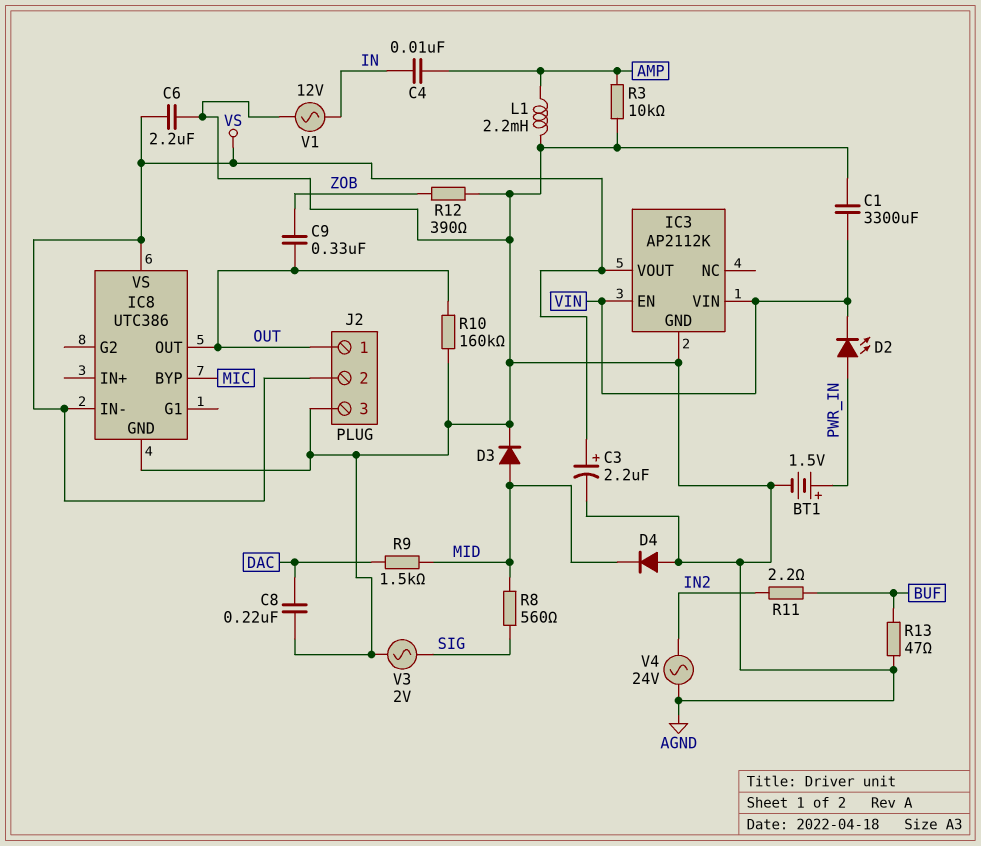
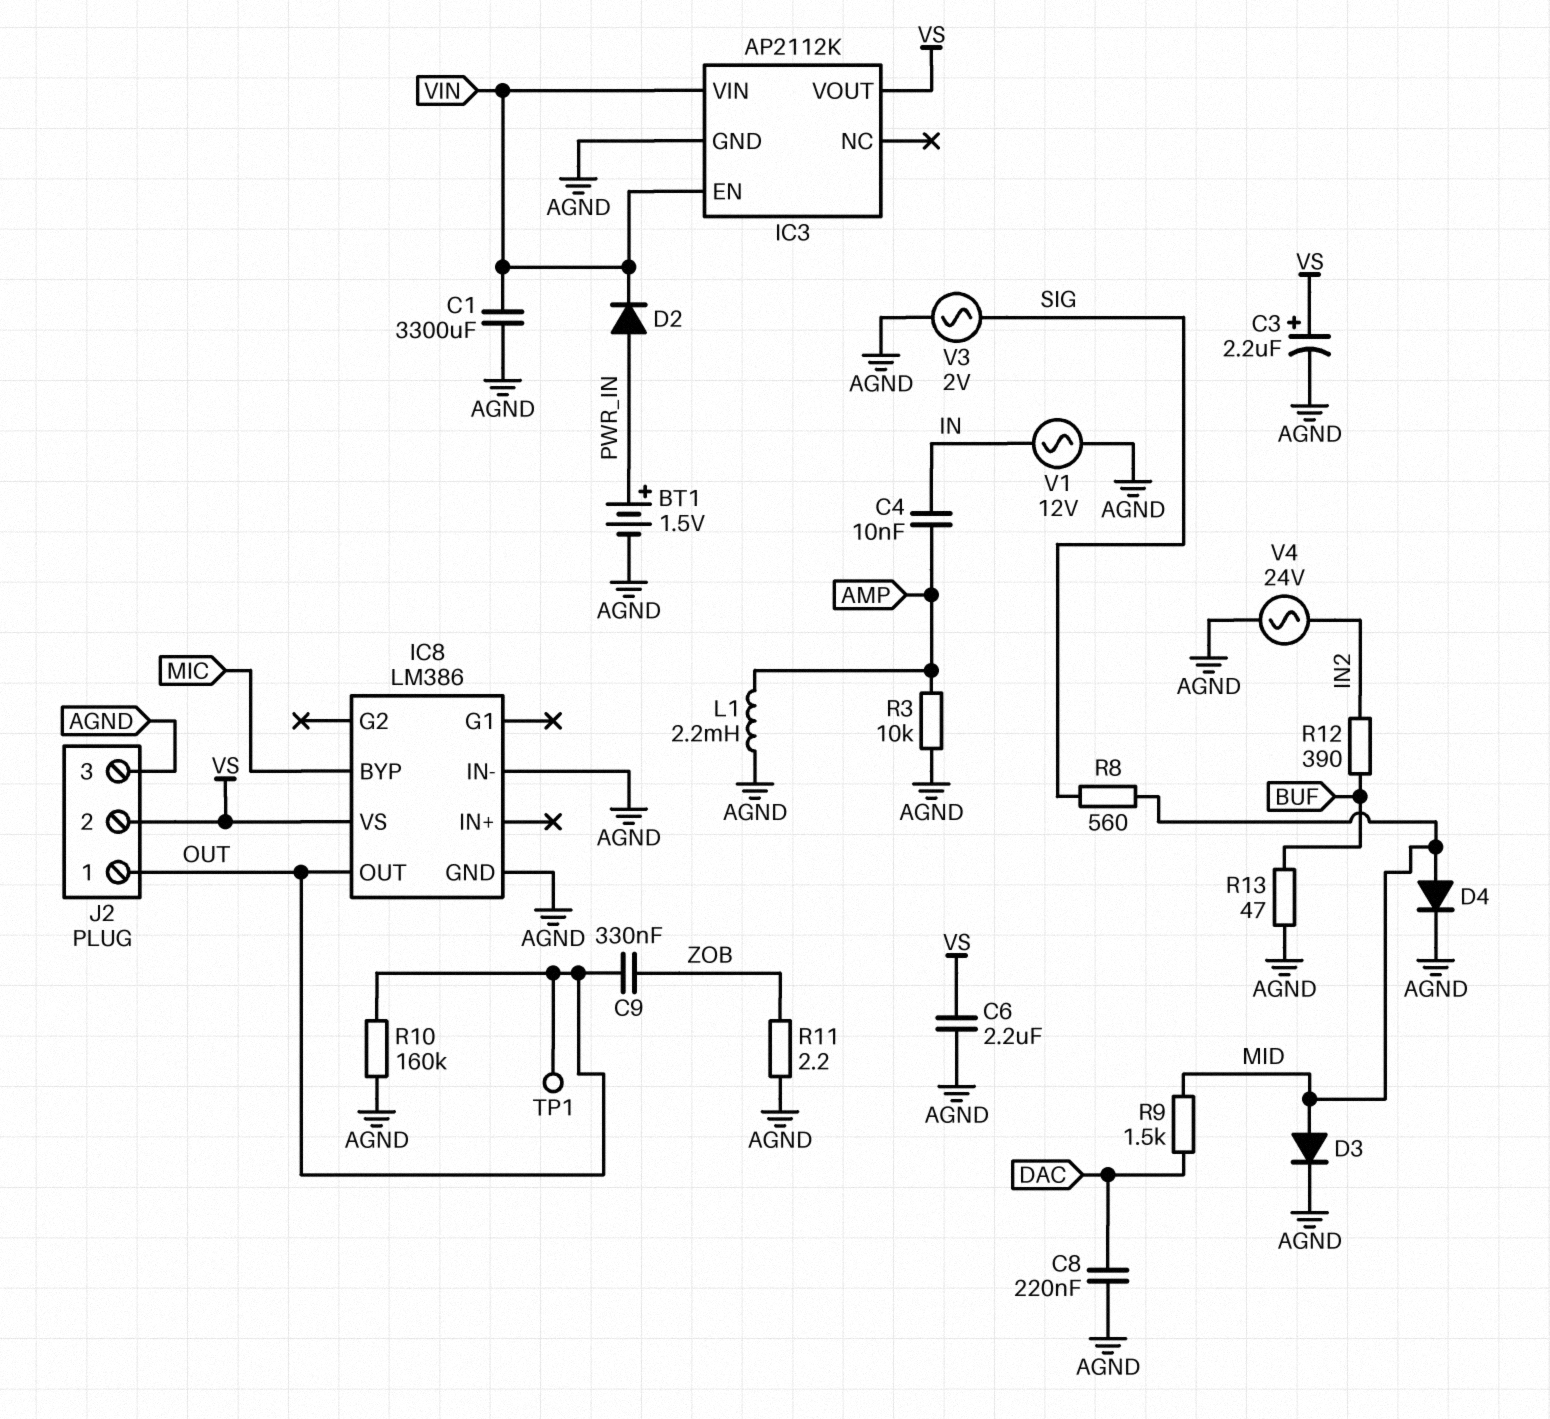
D2: LED (A PWR_IN, K VIN) -> diode (A PWR_IN, K VIN)
D4: diode (A AGND, K MID) -> diode (A MID, K AGND)
IC8: UTC386 -> LM386
IC8 pin IN-: VS -> AGND
R11: 2.2 (BUF, IN2) -> 2.2 (AGND, ZOB)
R12: 390 (AGND, ZOB) -> 390 (BUF, IN2)
TP1: none -> test point (OUT)

